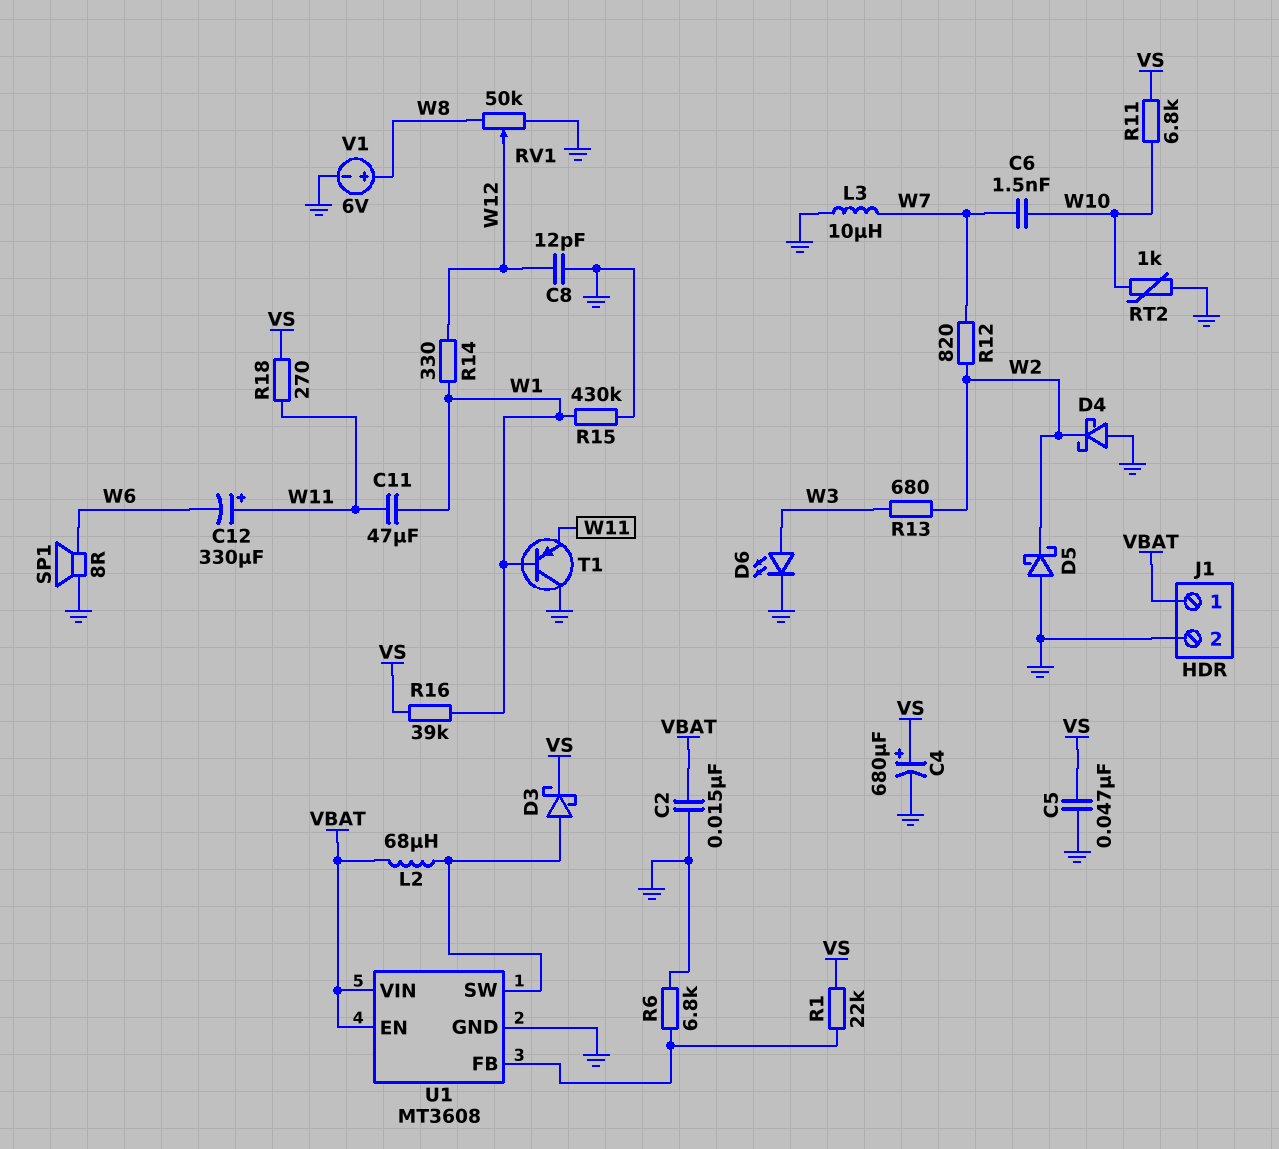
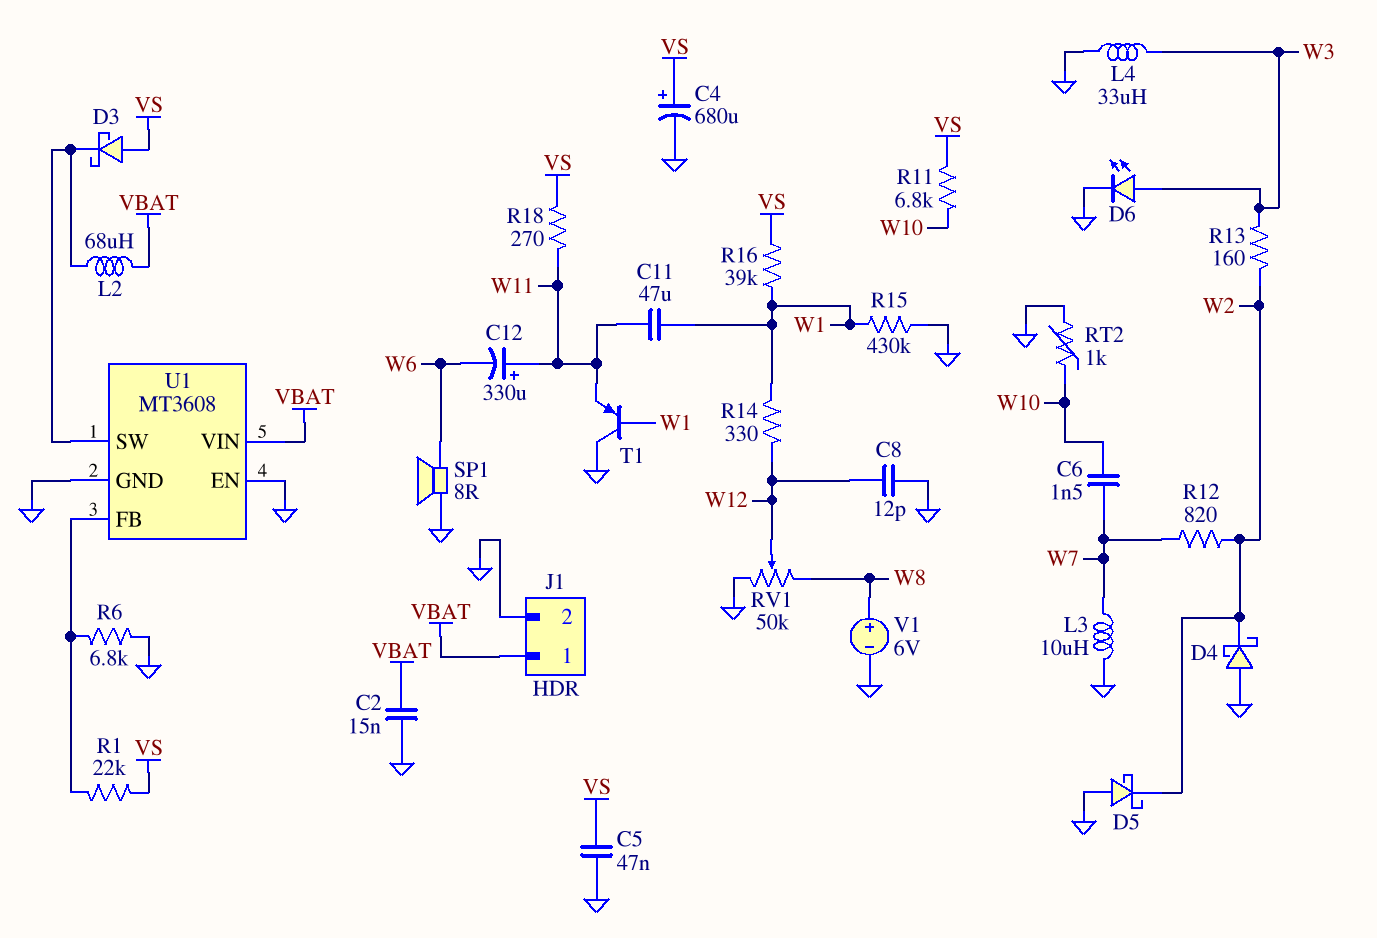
D3: schottky (A U1/SW, K VS) -> schottky (A VS, K U1/SW)
L4: none -> 33uH (GND, W3)
R13: 680 (W2, W3) -> 160 (W2, W3)
U1 pin EN: VBAT -> GND

